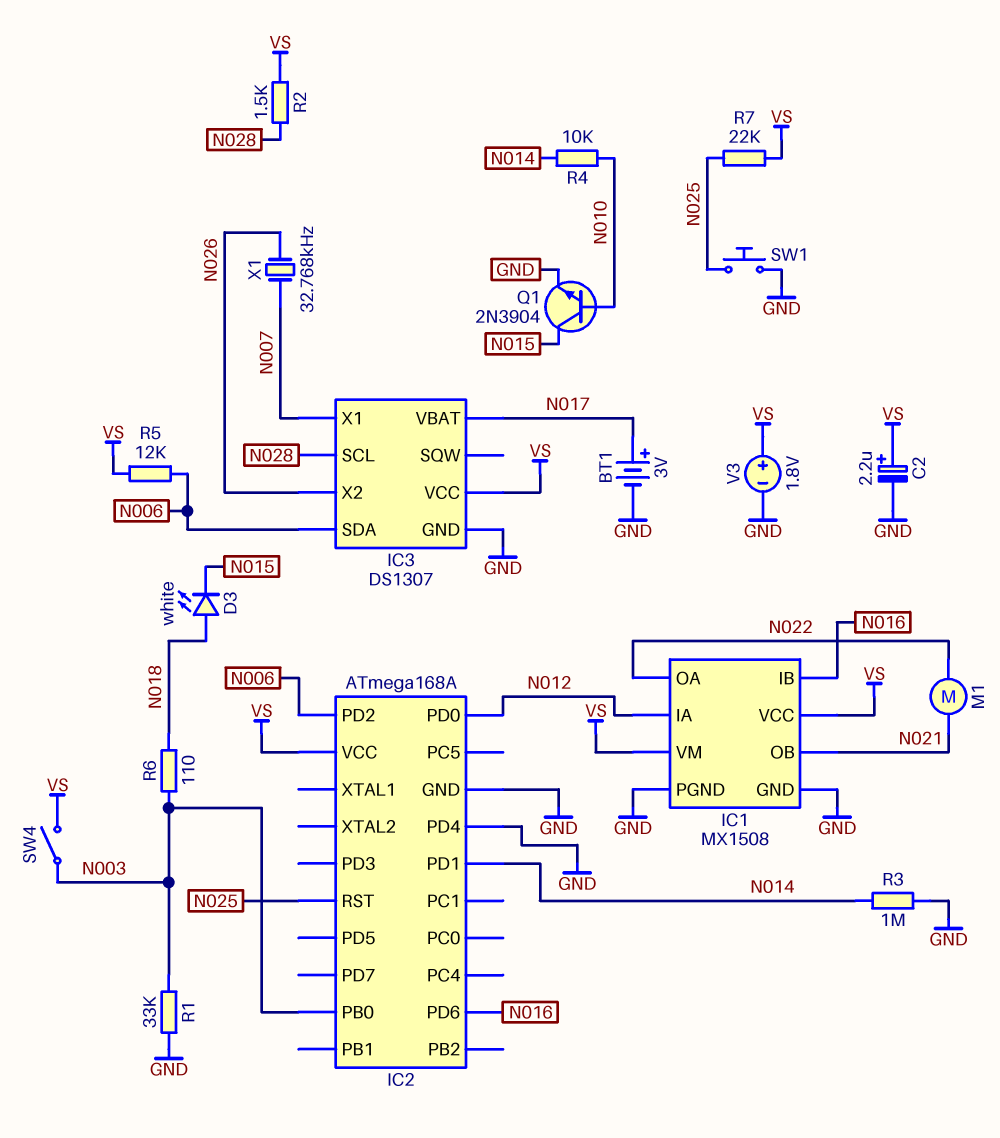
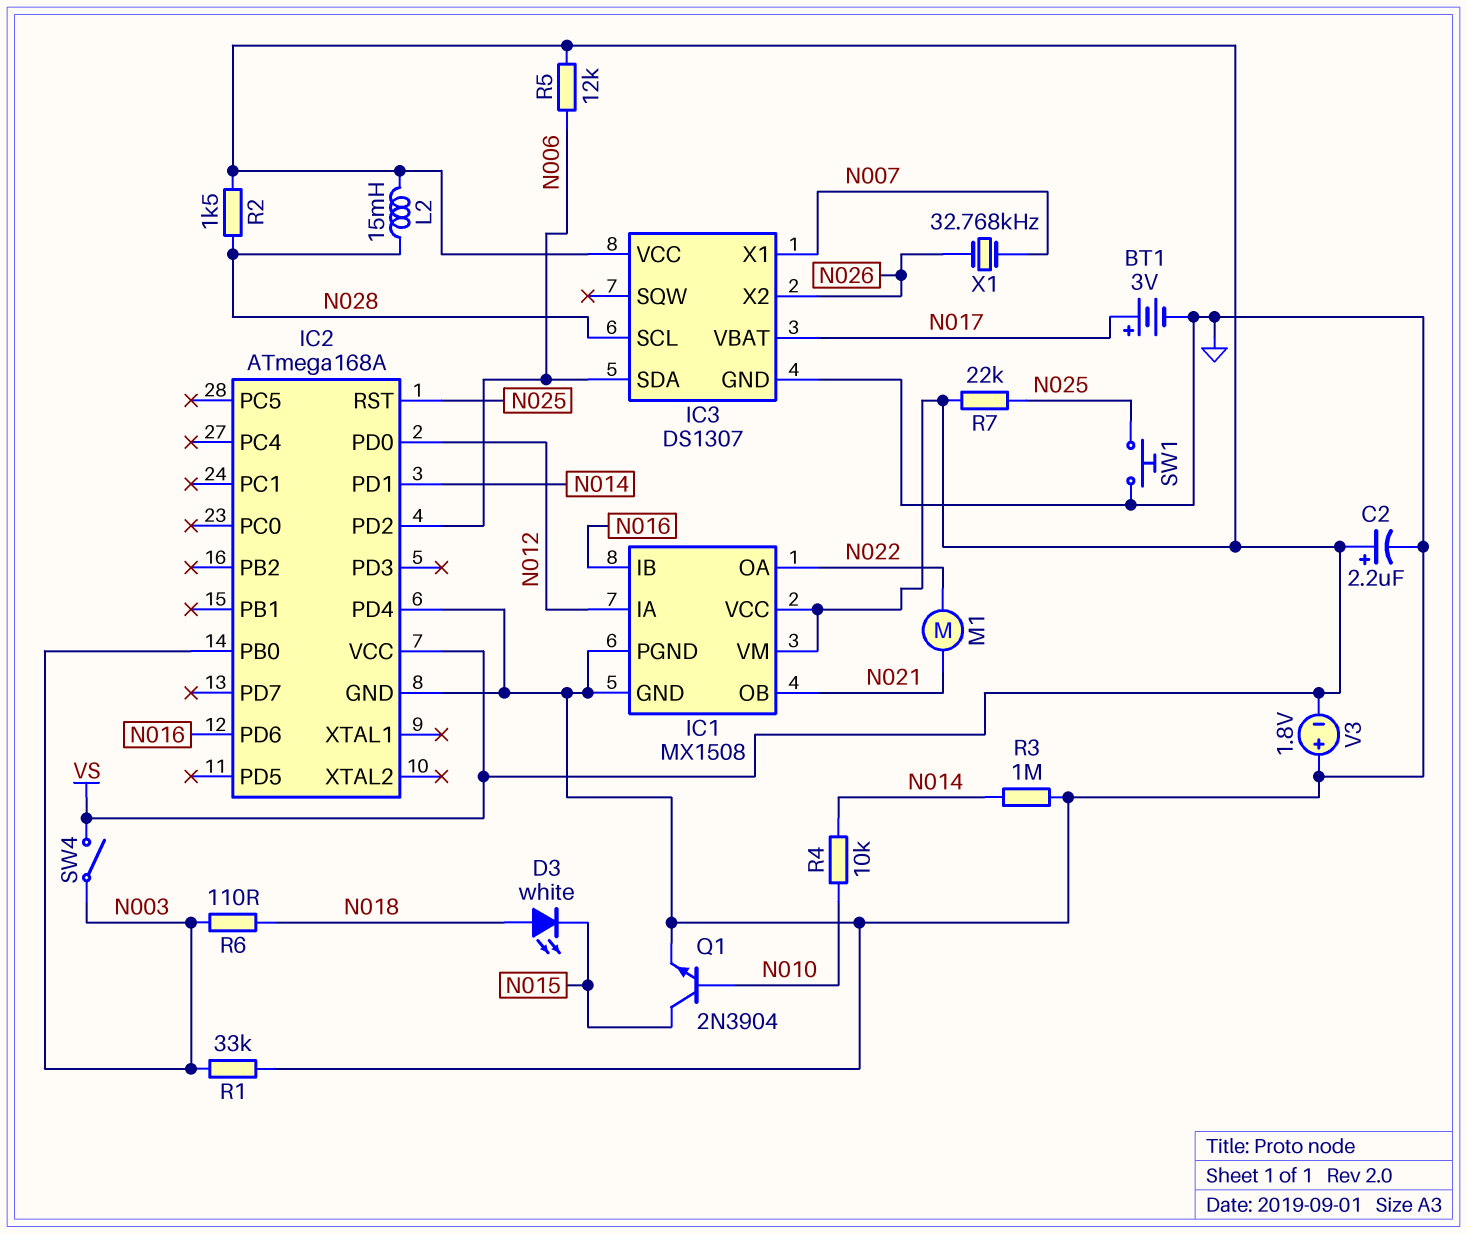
L2: none -> 15mH (N028, VS)
V3: 1.8V (plus VS, minus GND) -> 1.8V (plus GND, minus VS)

